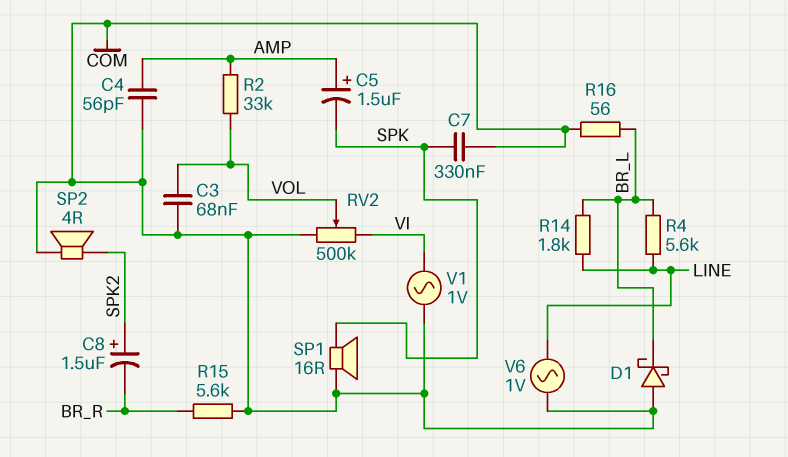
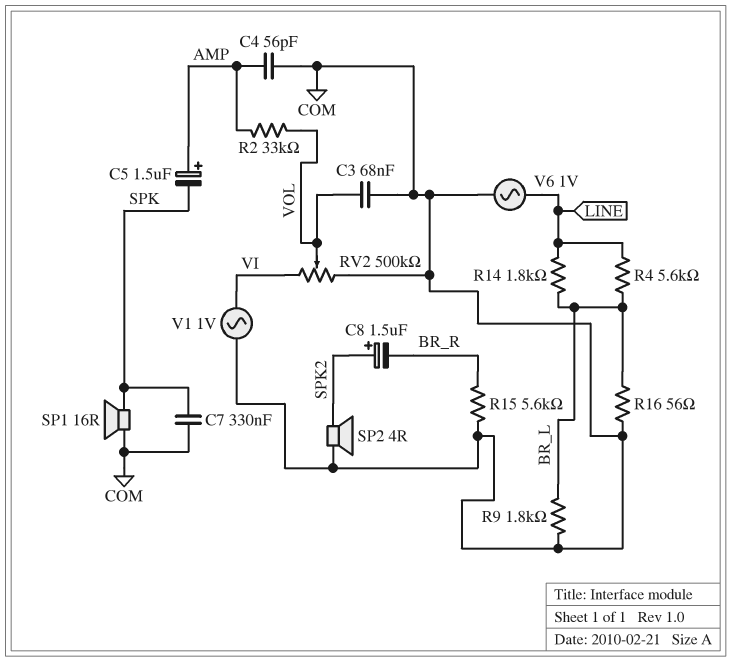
D1: schottky (A COM, K BR_L) -> none
R9: none -> 1.8k (BR_L, COM)

